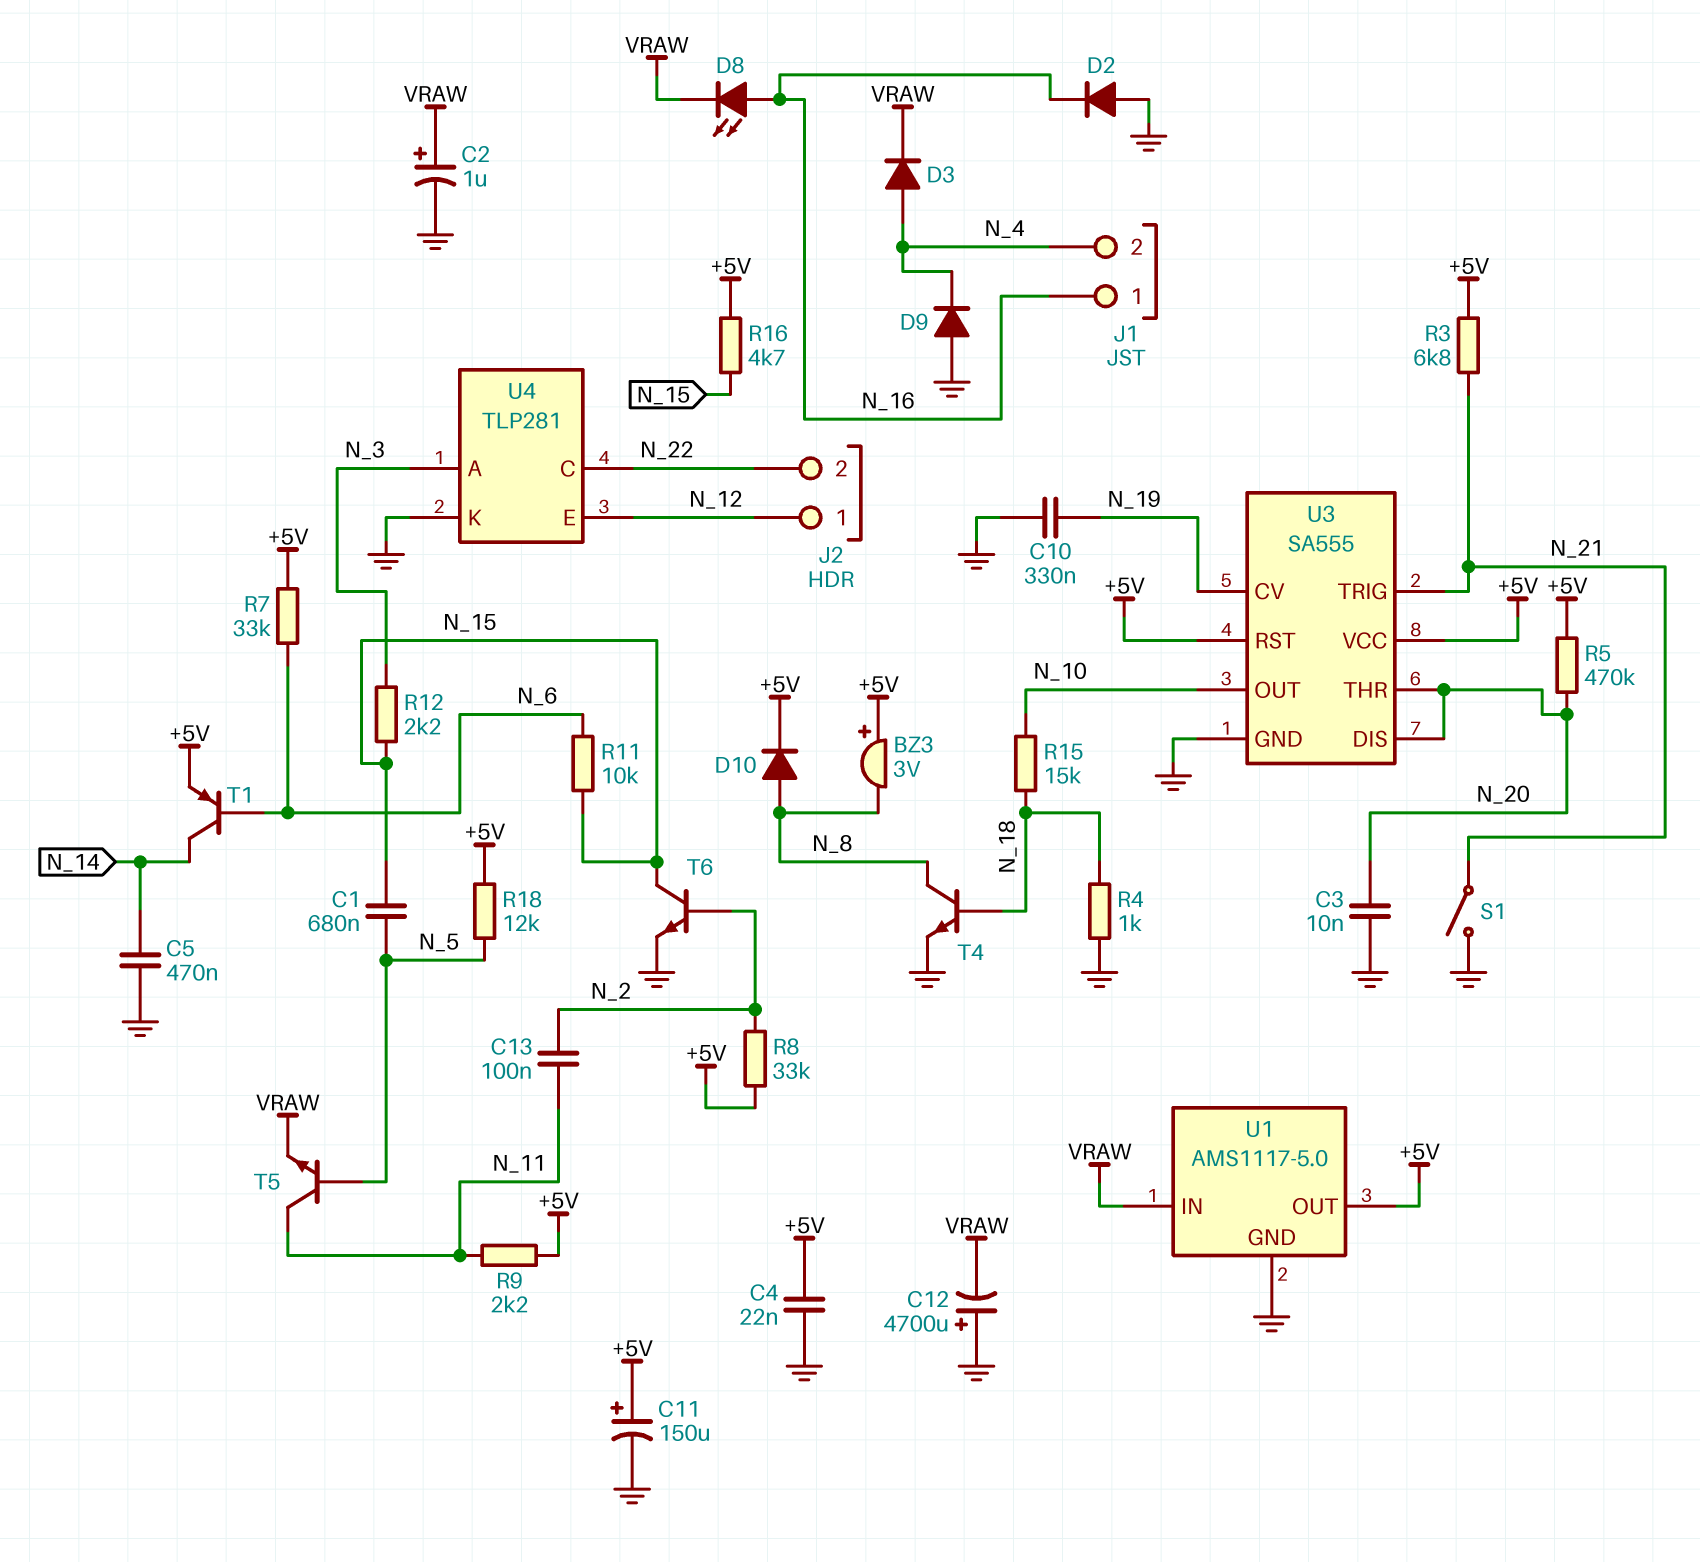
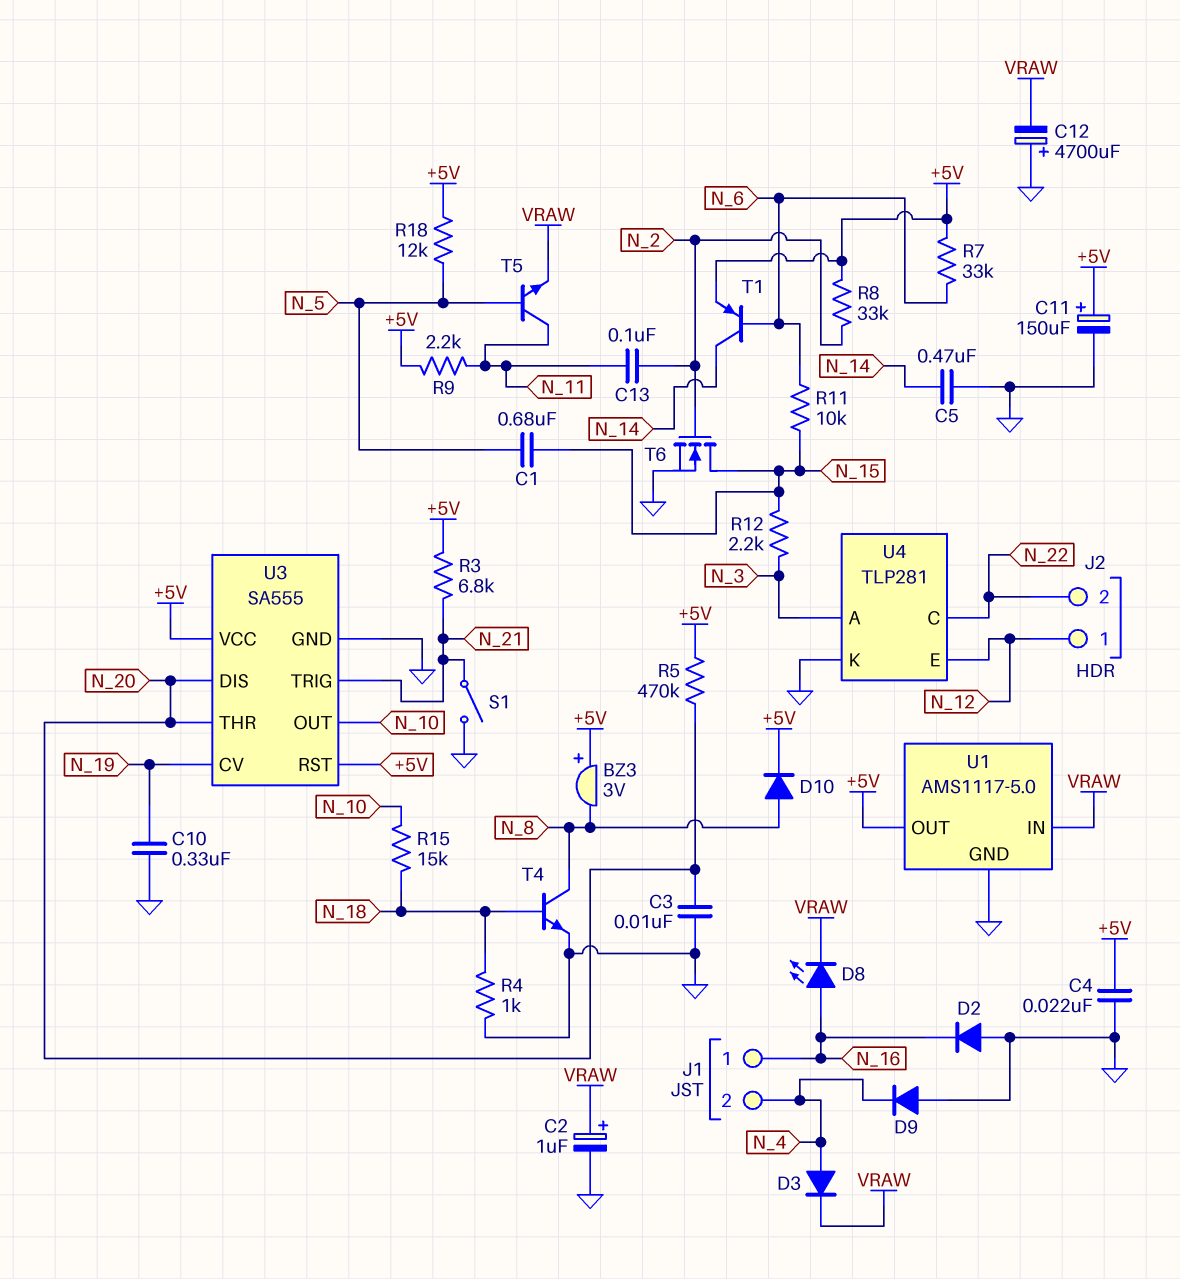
R16: 4.7k (+5V, N_15) -> none
T6: NPN (B N_2, C N_15, E GND) -> NMOS (G N_2, D N_15, S GND)

